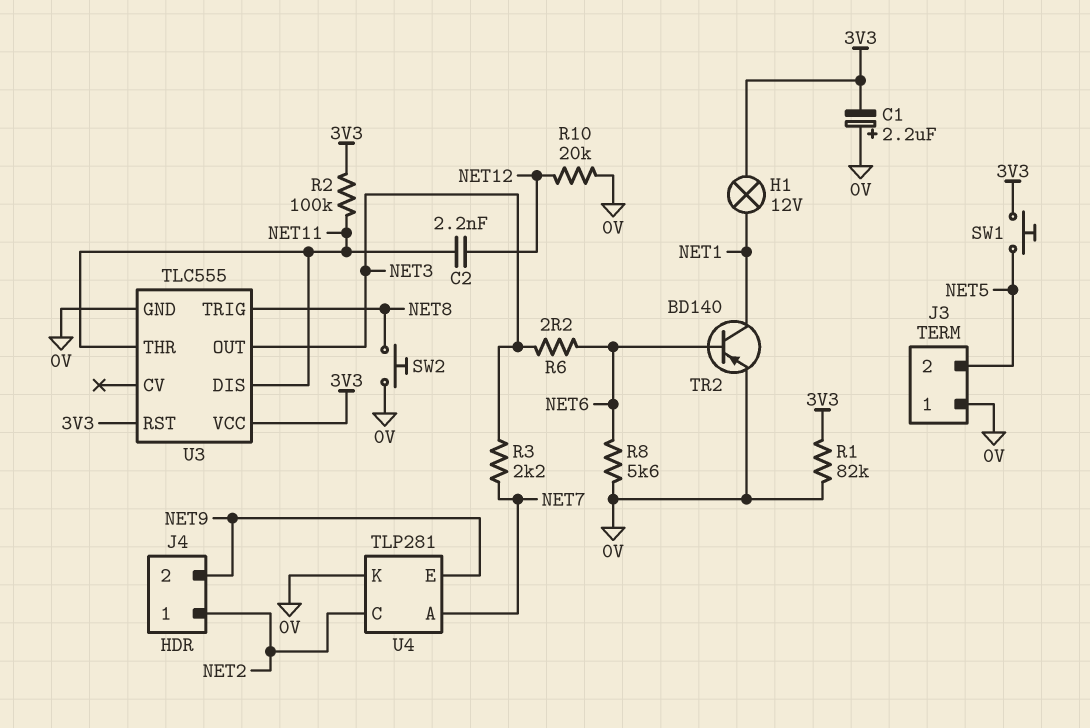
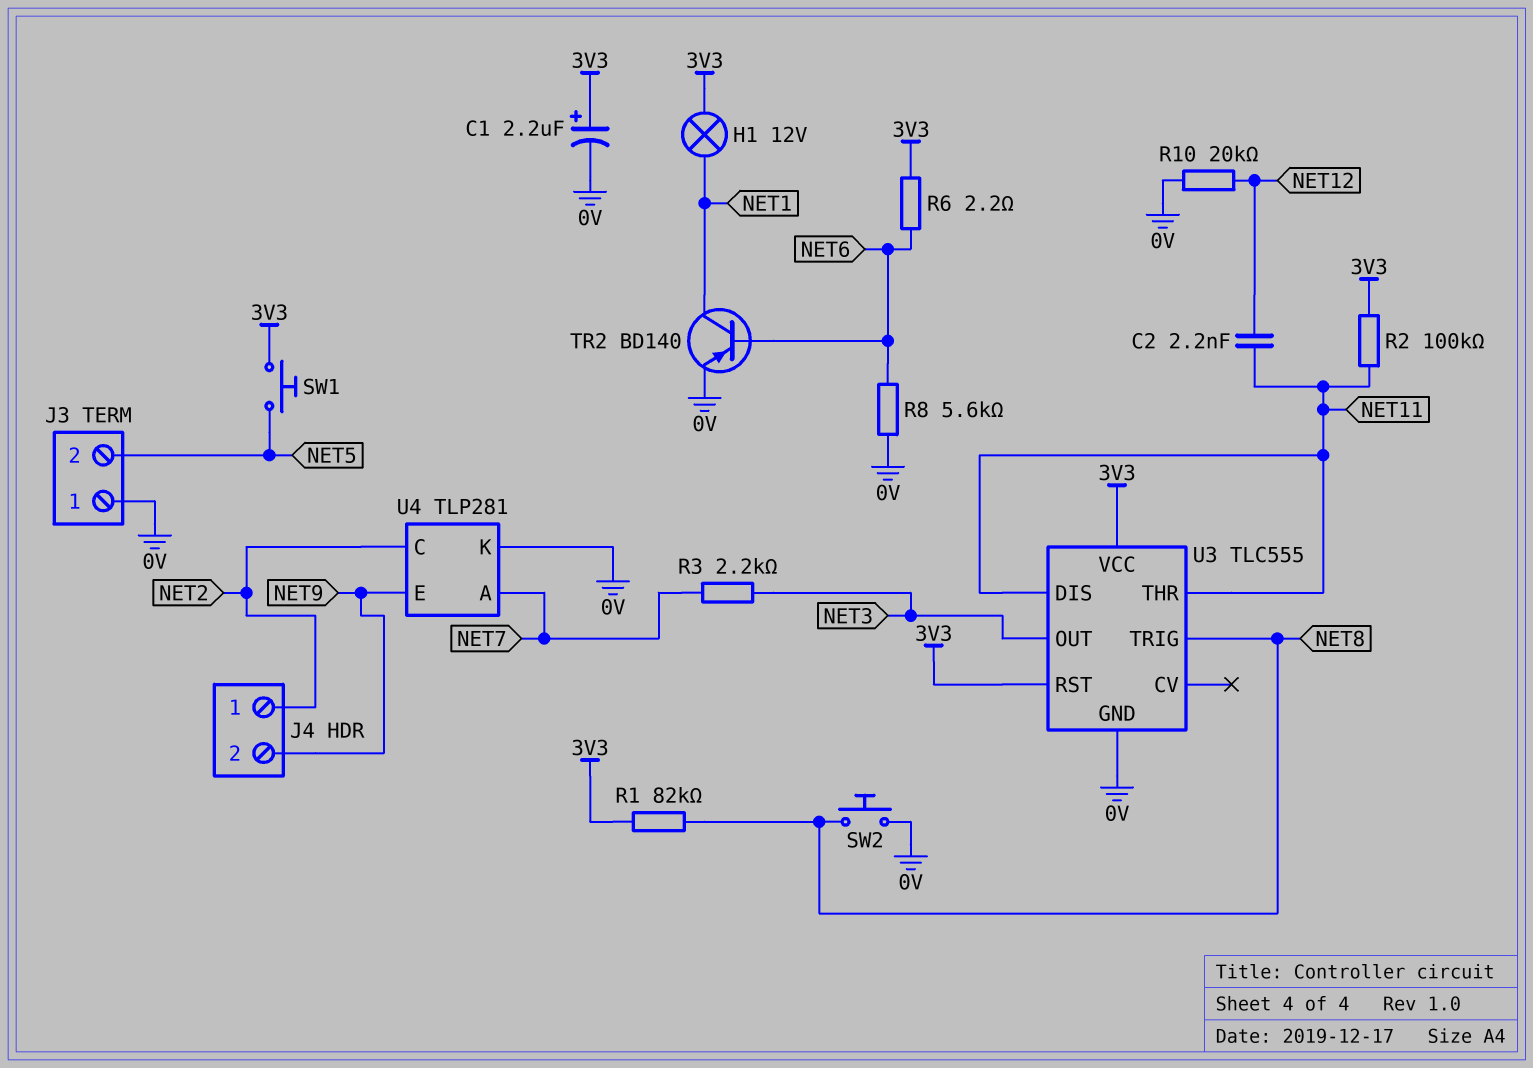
C1: 2.2uF (plus 0V, minus 3V3) -> 2.2uF (plus 3V3, minus 0V)
R1: 82k (0V, 3V3) -> 82k (3V3, NET8)
R6: 2.2 (NET3, NET6) -> 2.2 (3V3, NET6)

